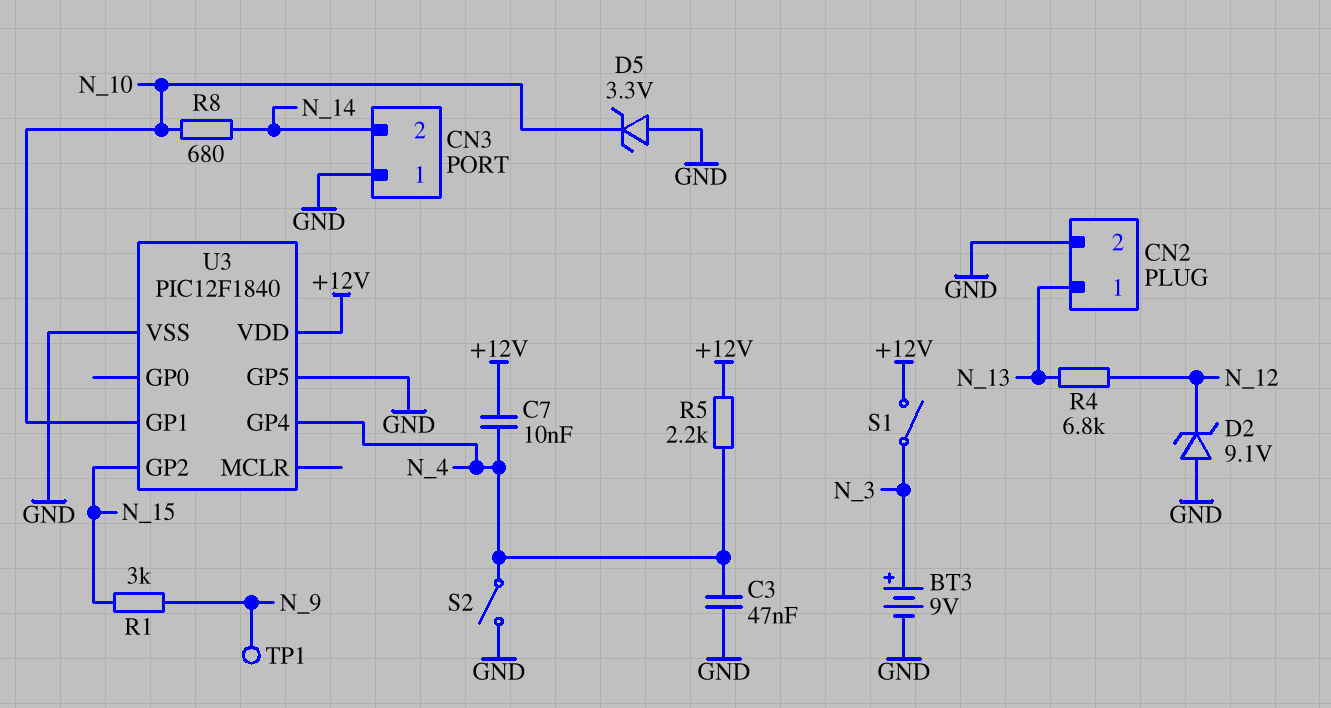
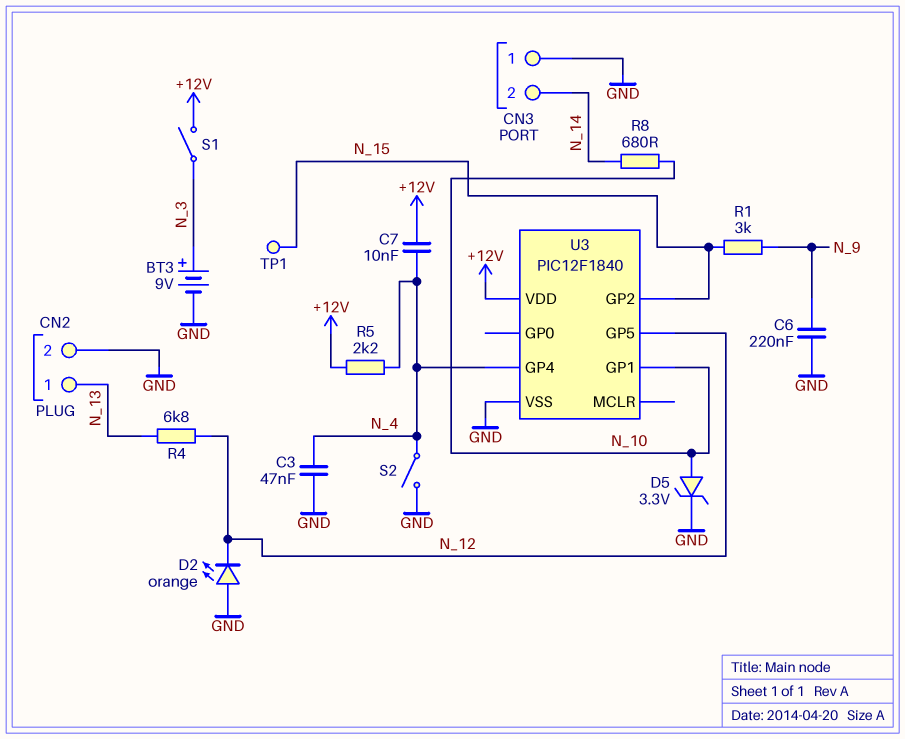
C6: none -> 220nF (GND, N_9)
D2: zener 9.1V (A GND, K N_12) -> LED orange (A GND, K N_12)
D5: zener 3.3V (A GND, K N_10) -> zener 3.3V (A N_10, K GND)
TP1: test point (N_9) -> test point (N_15)
U3 pin GP5: GND -> N_12

